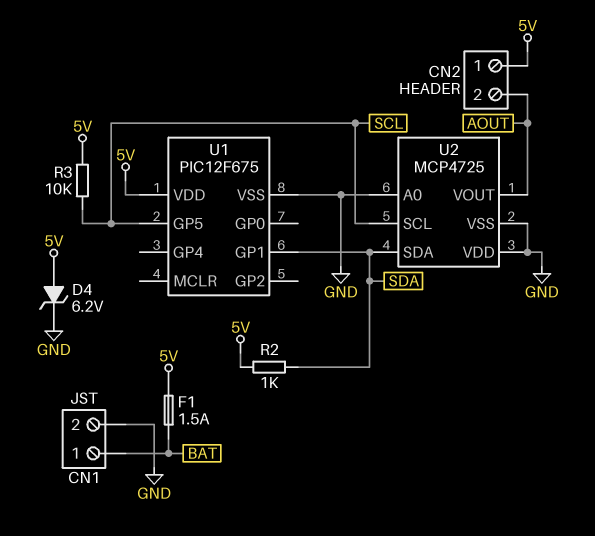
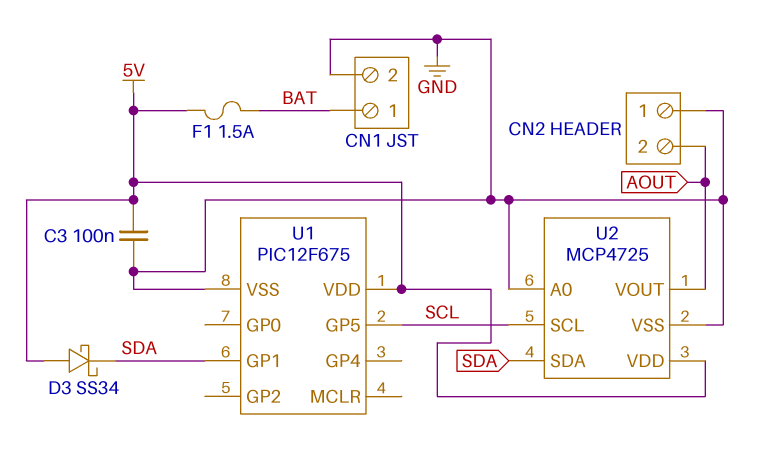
C3: none -> 100nF (5V, GND)
CN2 pin 1: 5V -> GND
D3: none -> schottky SS34 (A 5V, K SDA)
D4: zener 6.2V (A 5V, K GND) -> none
R2: 1k (5V, SDA) -> none
R3: 10k (5V, SCL) -> none
U2 pin VDD: GND -> 5V

